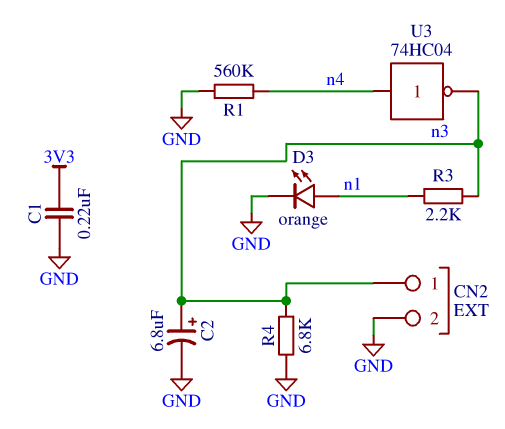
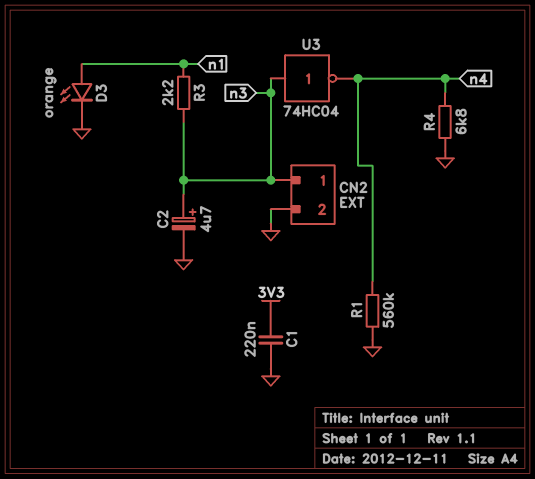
C2: 6.8uF (plus n3, minus GND) -> 4.7uF (plus n3, minus GND)
R4: 6.8k (GND, n3) -> 6.8k (GND, n4)
U3: NOT 74HC04 (in n4, out n3) -> NOT 74HC04 (in n3, out n4)

